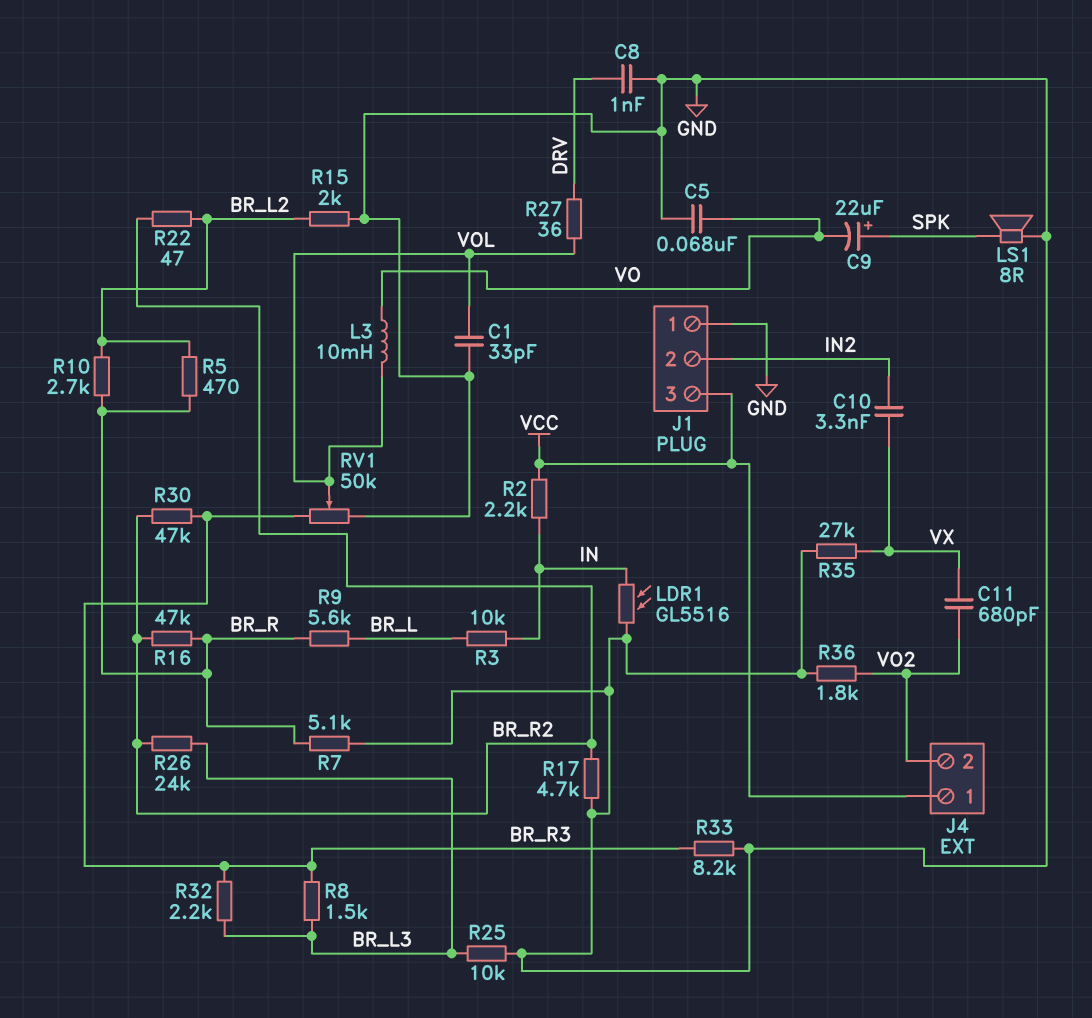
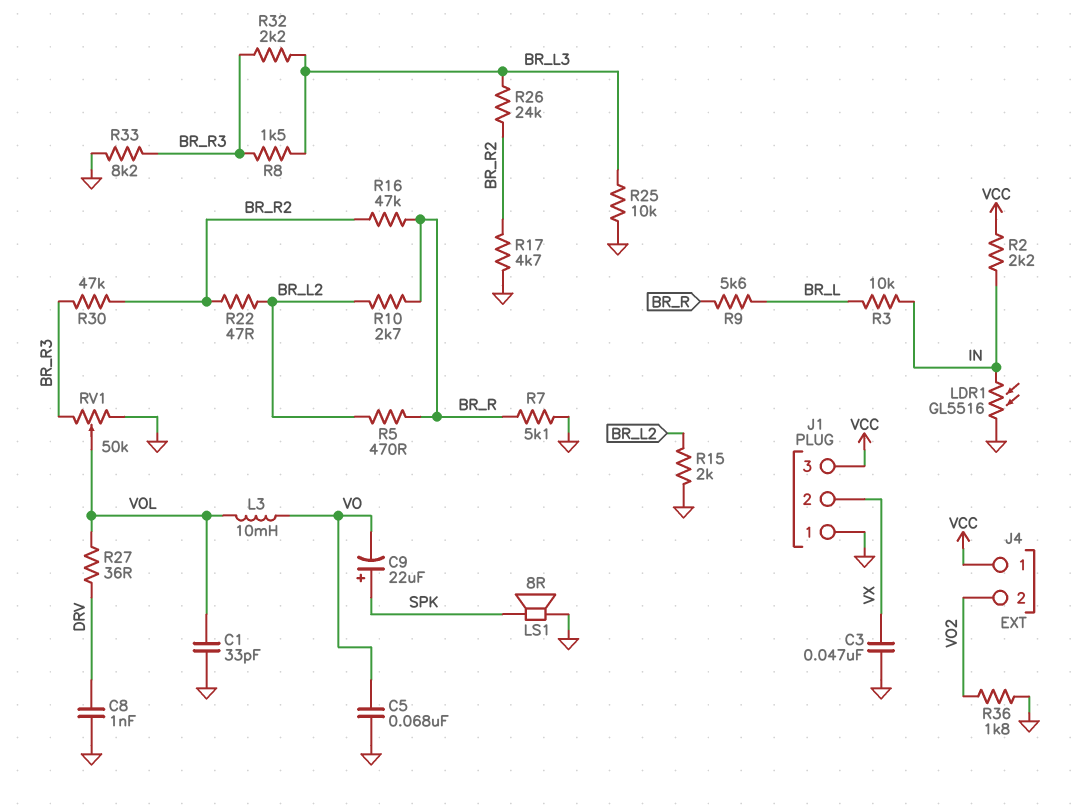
C3: none -> 47nF (GND, VX)
C10: 3.3nF (IN2, VX) -> none
C11: 680pF (VO2, VX) -> none
J1 pin 2: IN2 -> VX
R35: 27k (GND, VX) -> none

